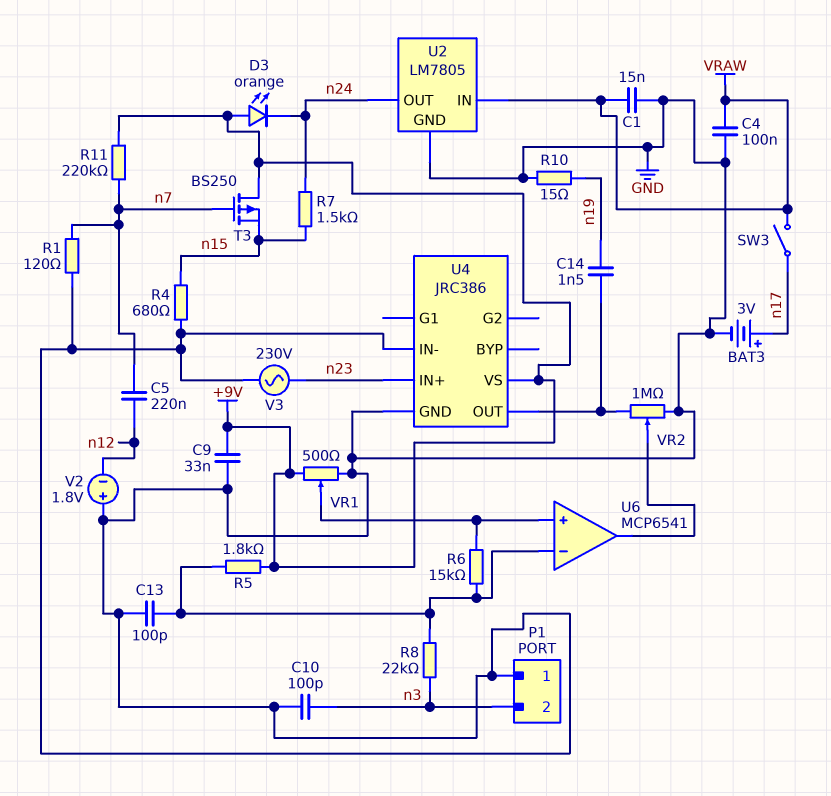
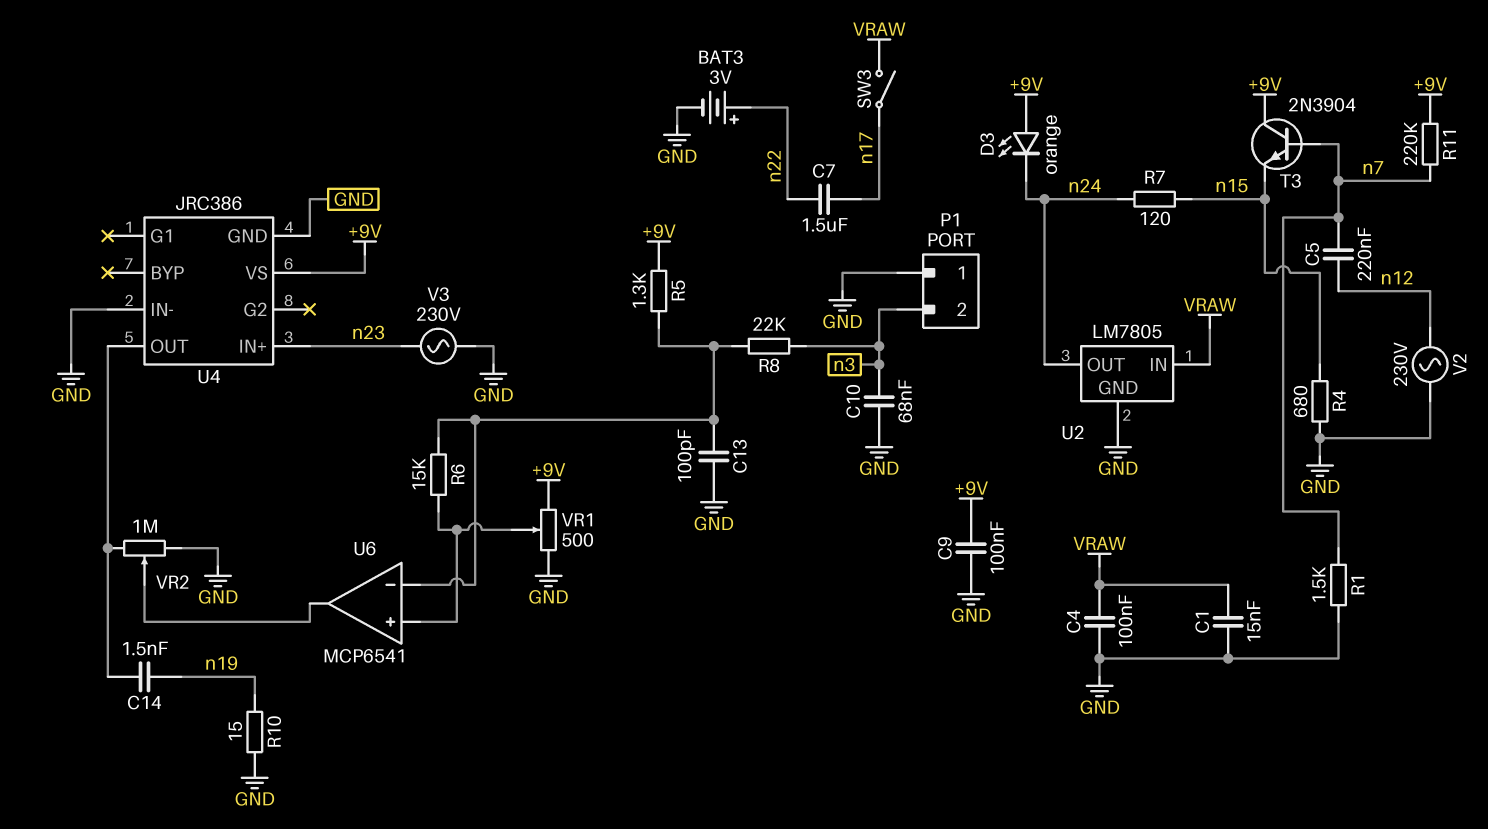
BAT3: 3V (plus n17, minus GND) -> 3V (plus n22, minus GND)
C7: none -> 1.5uF (n17, n22)
C9: 33nF (+9V, GND) -> 100nF (+9V, GND)
C10: 100pF (GND, n3) -> 68nF (GND, n3)
R1: 120 (GND, n7) -> 1.5k (GND, n7)
R5: 1.8k (+9V, U6/in-) -> 1.3k (+9V, U6/in-)
R7: 1.5k (n15, n24) -> 120 (n15, n24)
T3: PMOS BS250 (G n7, D +9V, S n15) -> NPN 2N3904 (B n7, C +9V, E n15)
V2: 1.8V (plus GND, minus n12) -> AC 230V (GND, n12)

